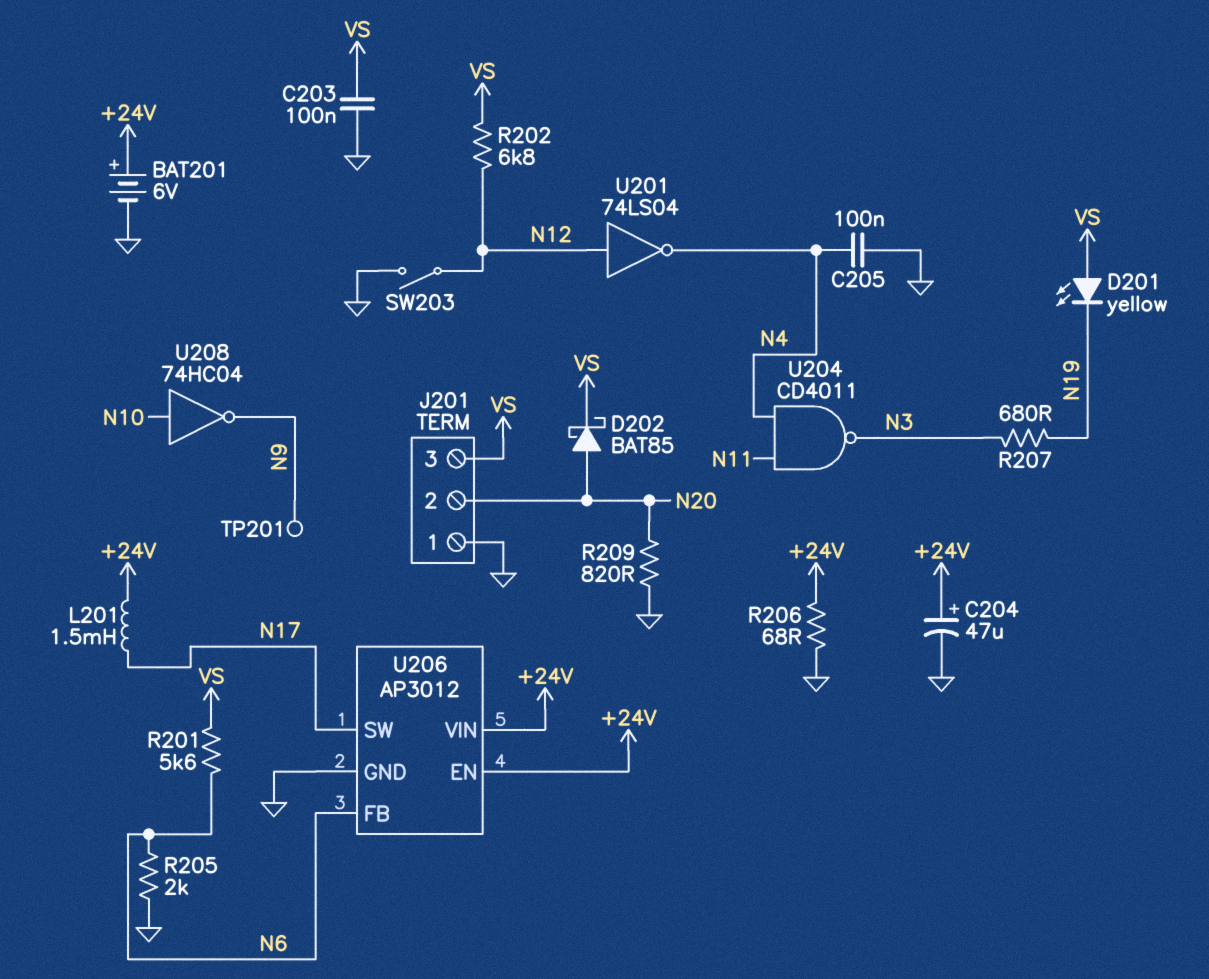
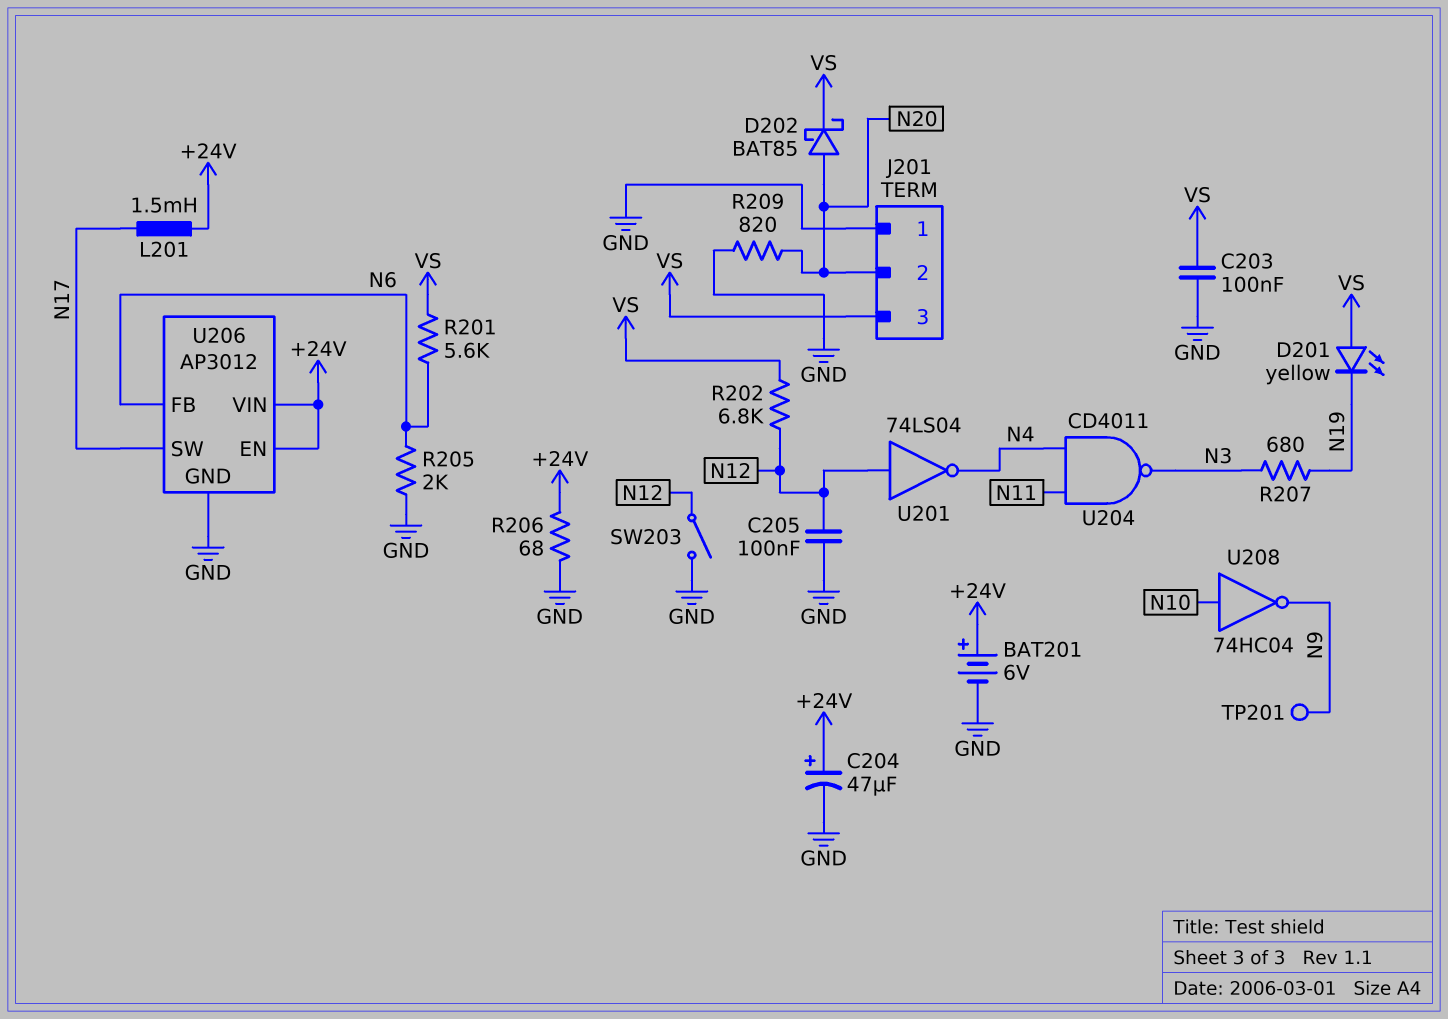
C205: 100nF (GND, N4) -> 100nF (GND, N12)

